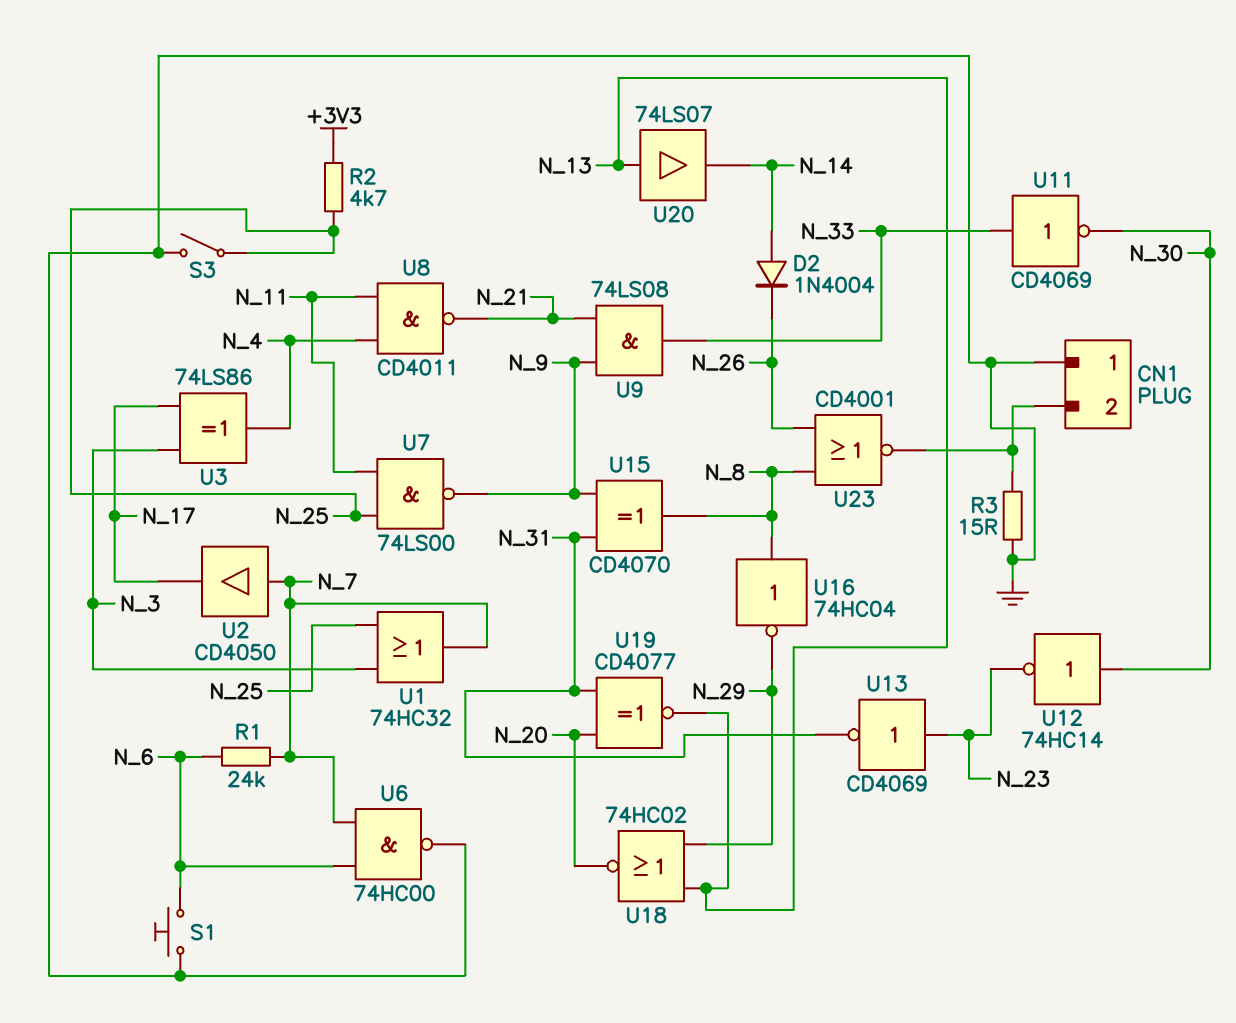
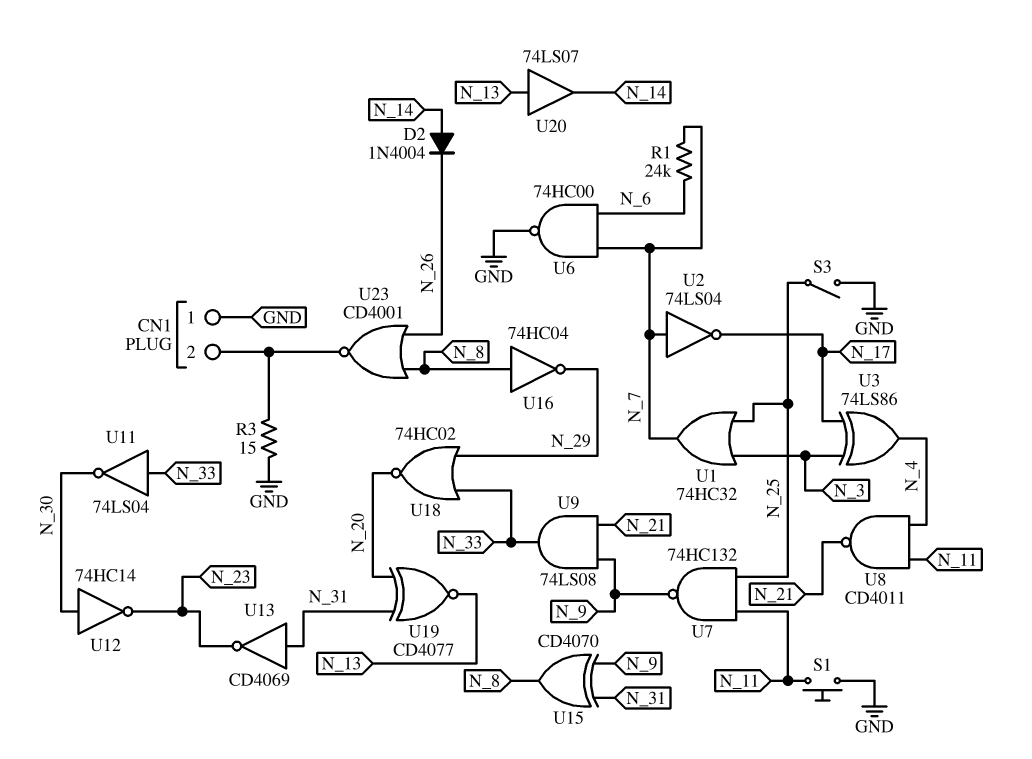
R2: 4.7k (+3V3, N_25) -> none
S1: button (GND, N_6) -> button (GND, N_11)
U2: buffer CD4050 (in N_7, out N_17) -> NOT 74LS04 (in N_7, out N_17)
U7: NAND 74LS00 (in N_11, in N_25, out N_9) -> NAND 74HC132 (in N_11, in N_25, out N_9)
U11: NOT CD4069 (in N_33, out N_30) -> NOT 74LS04 (in N_33, out N_30)
U13: NOT CD4069 (in N_23, out N_31) -> NOT CD4069 (in N_31, out N_23)
U18: NOR 74HC02 (in N_13, in N_29, out N_20) -> NOR 74HC02 (in N_29, in N_33, out N_20)

